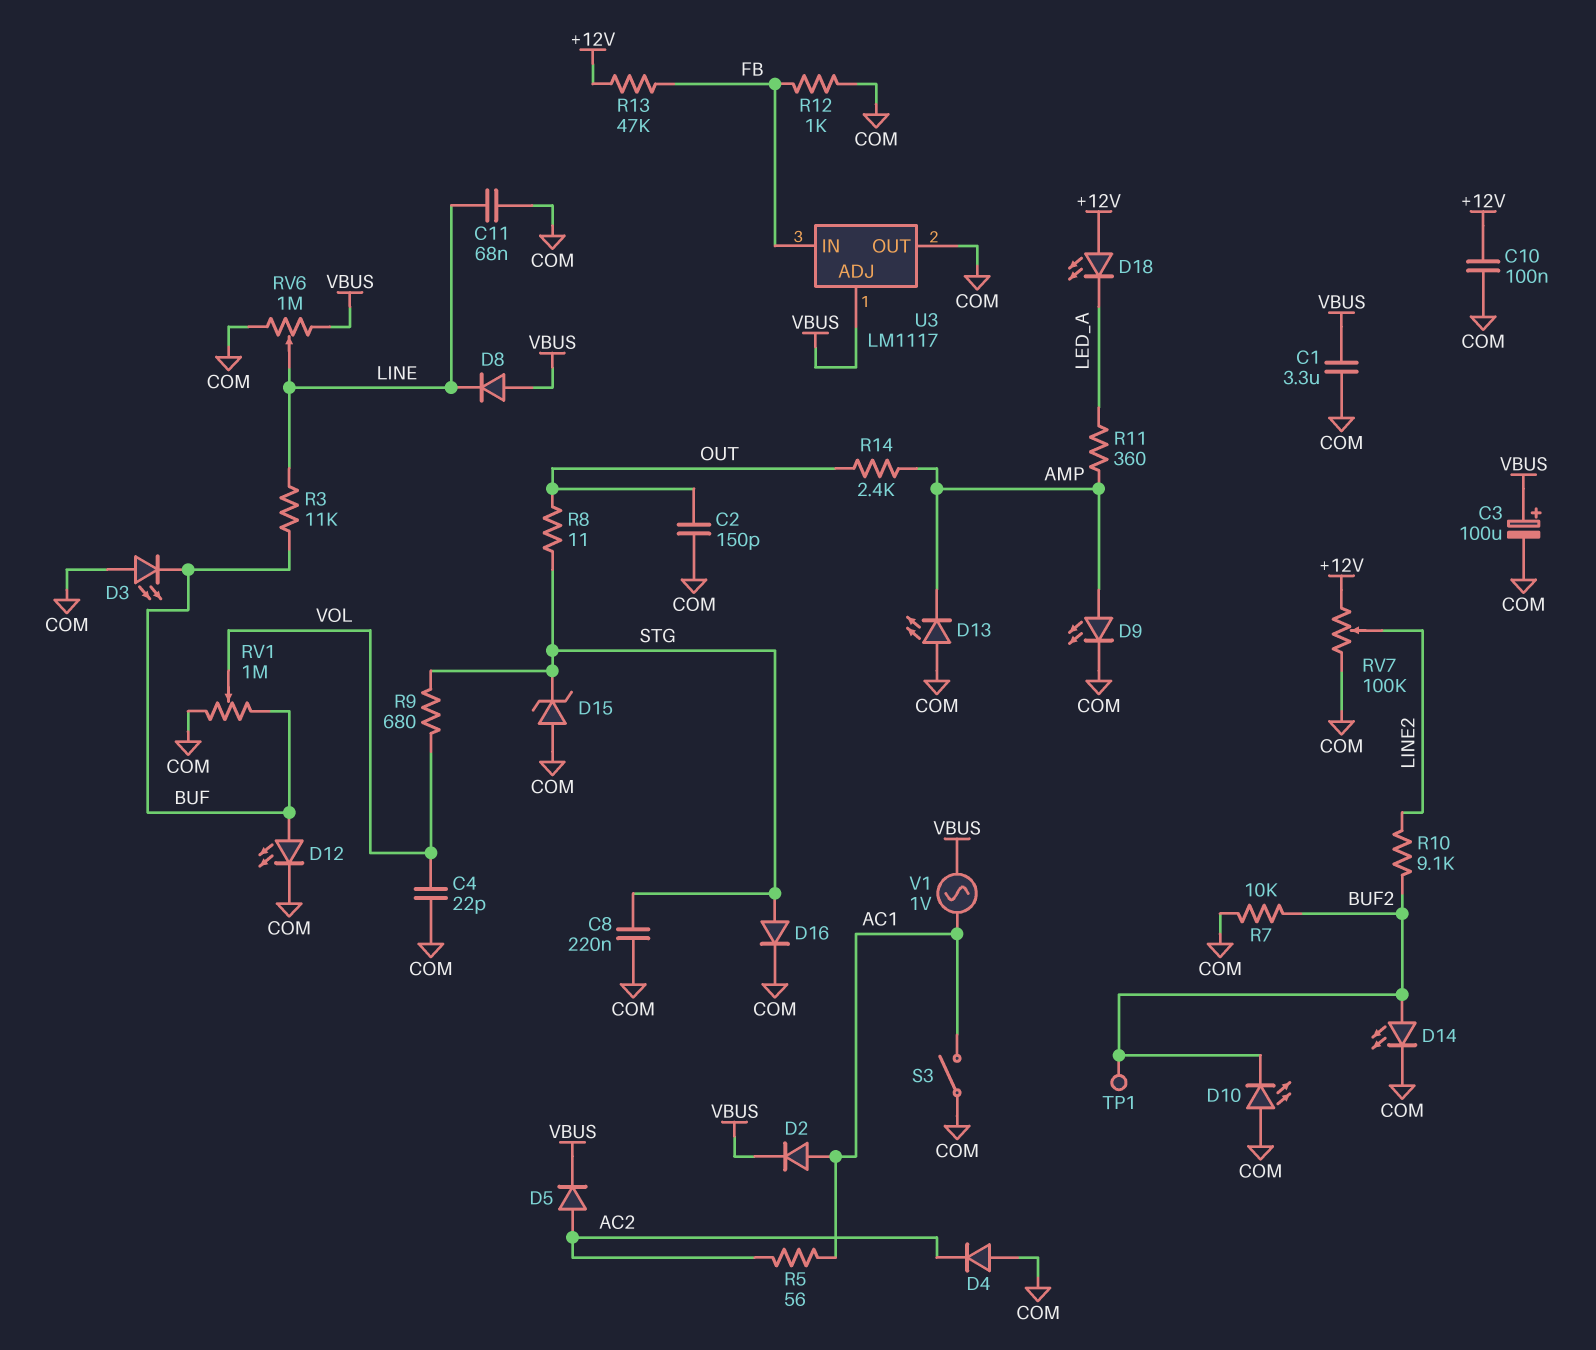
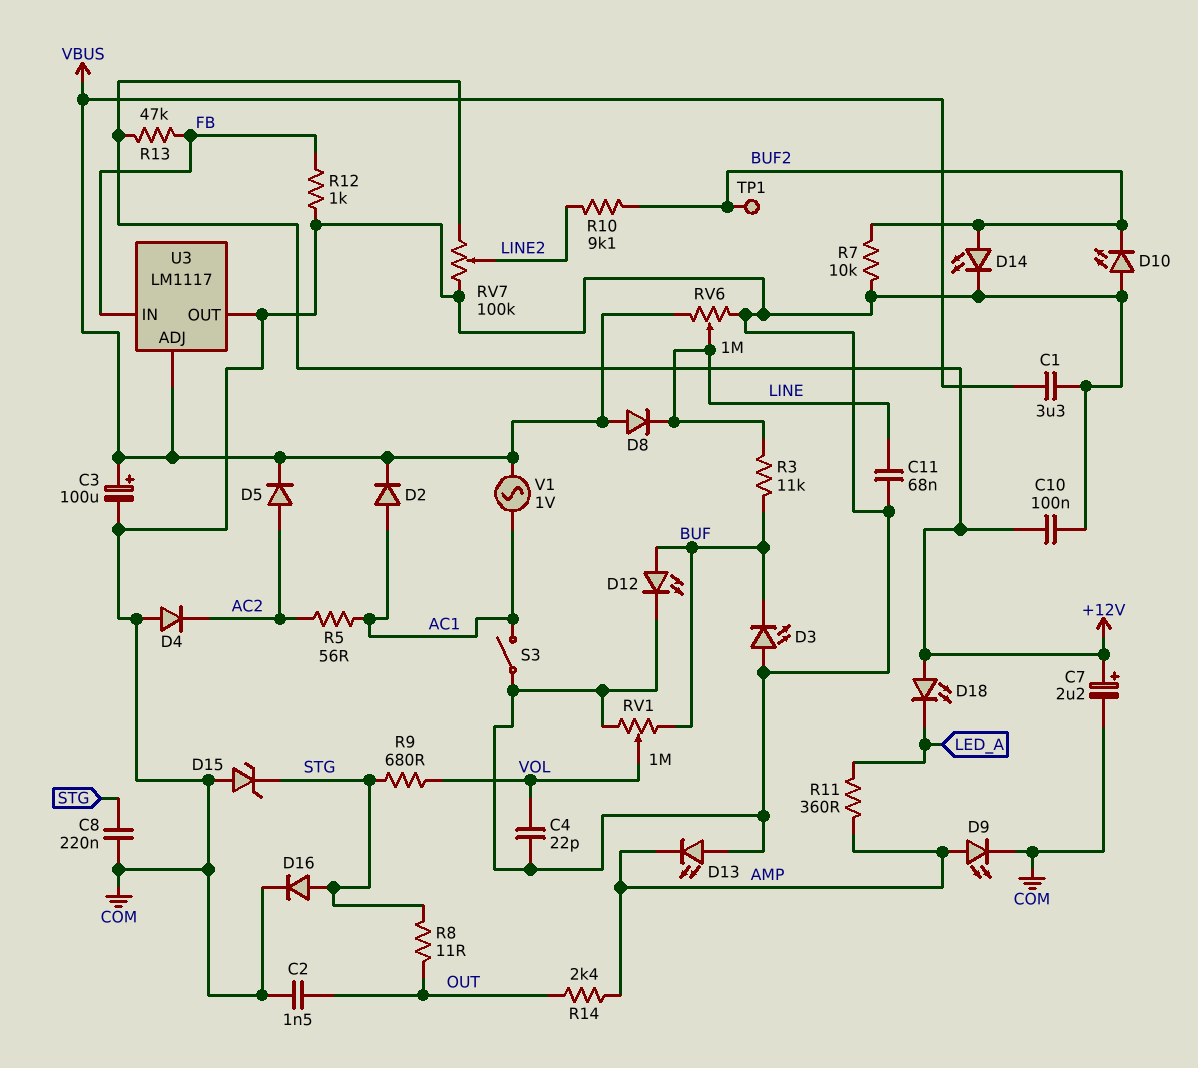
C2: 150pF (COM, OUT) -> 1.5nF (COM, OUT)
C7: none -> 2.2uF (plus +12V, minus COM)

